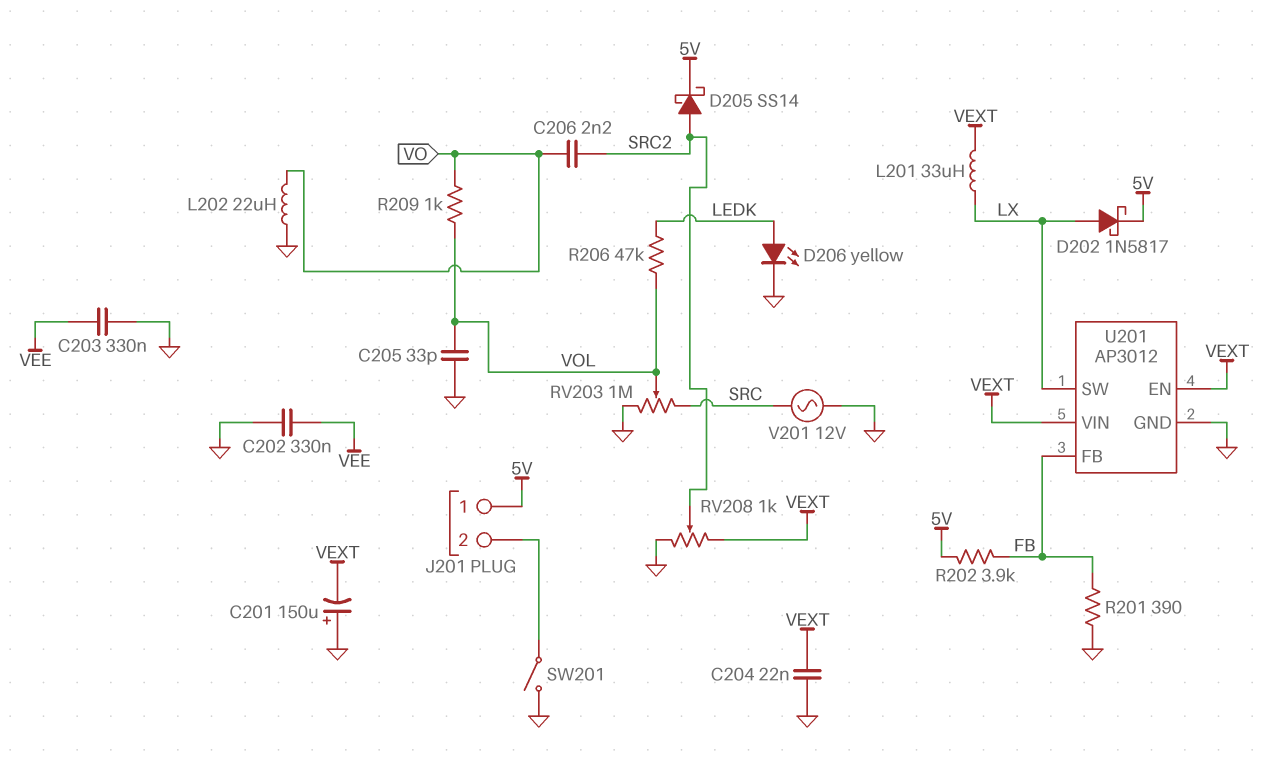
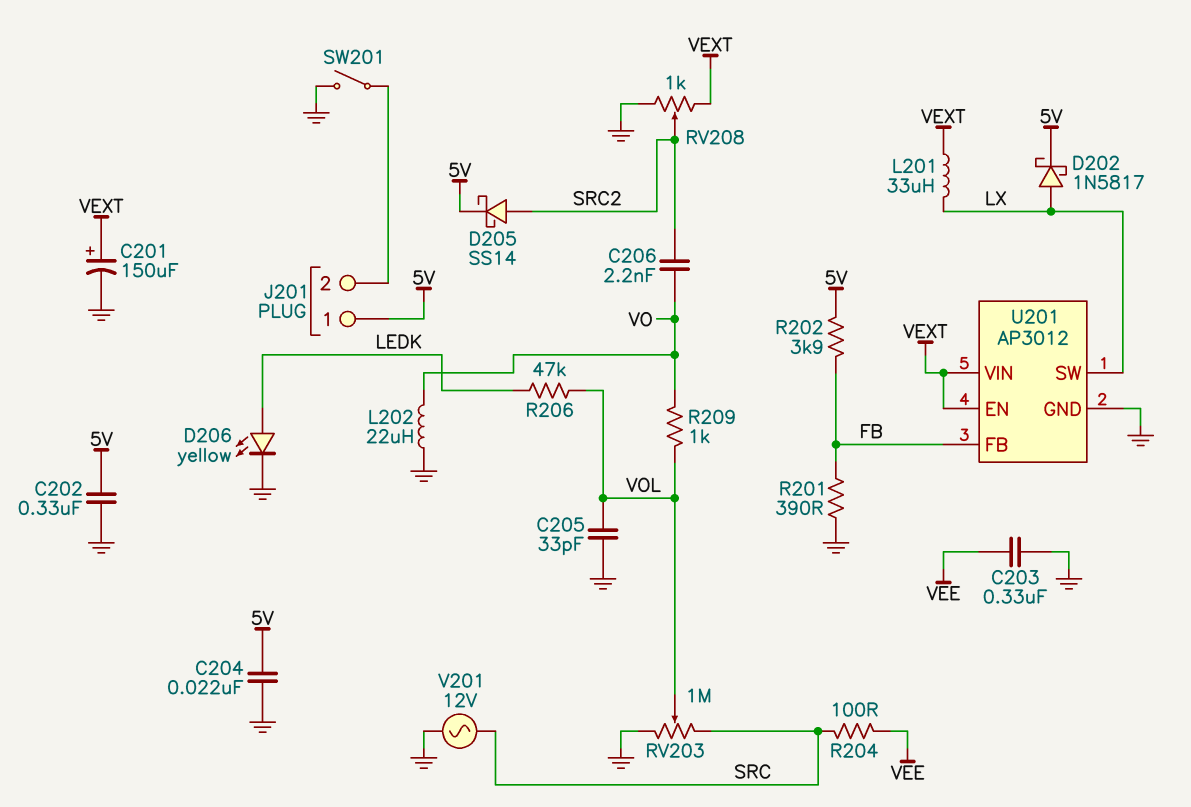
C201: 150uF (plus GND, minus VEXT) -> 150uF (plus VEXT, minus GND)
C202: 330nF (GND, VEE) -> 330nF (5V, GND)
C204: 22nF (GND, VEXT) -> 22nF (5V, GND)
R204: none -> 100 (SRC, VEE)

